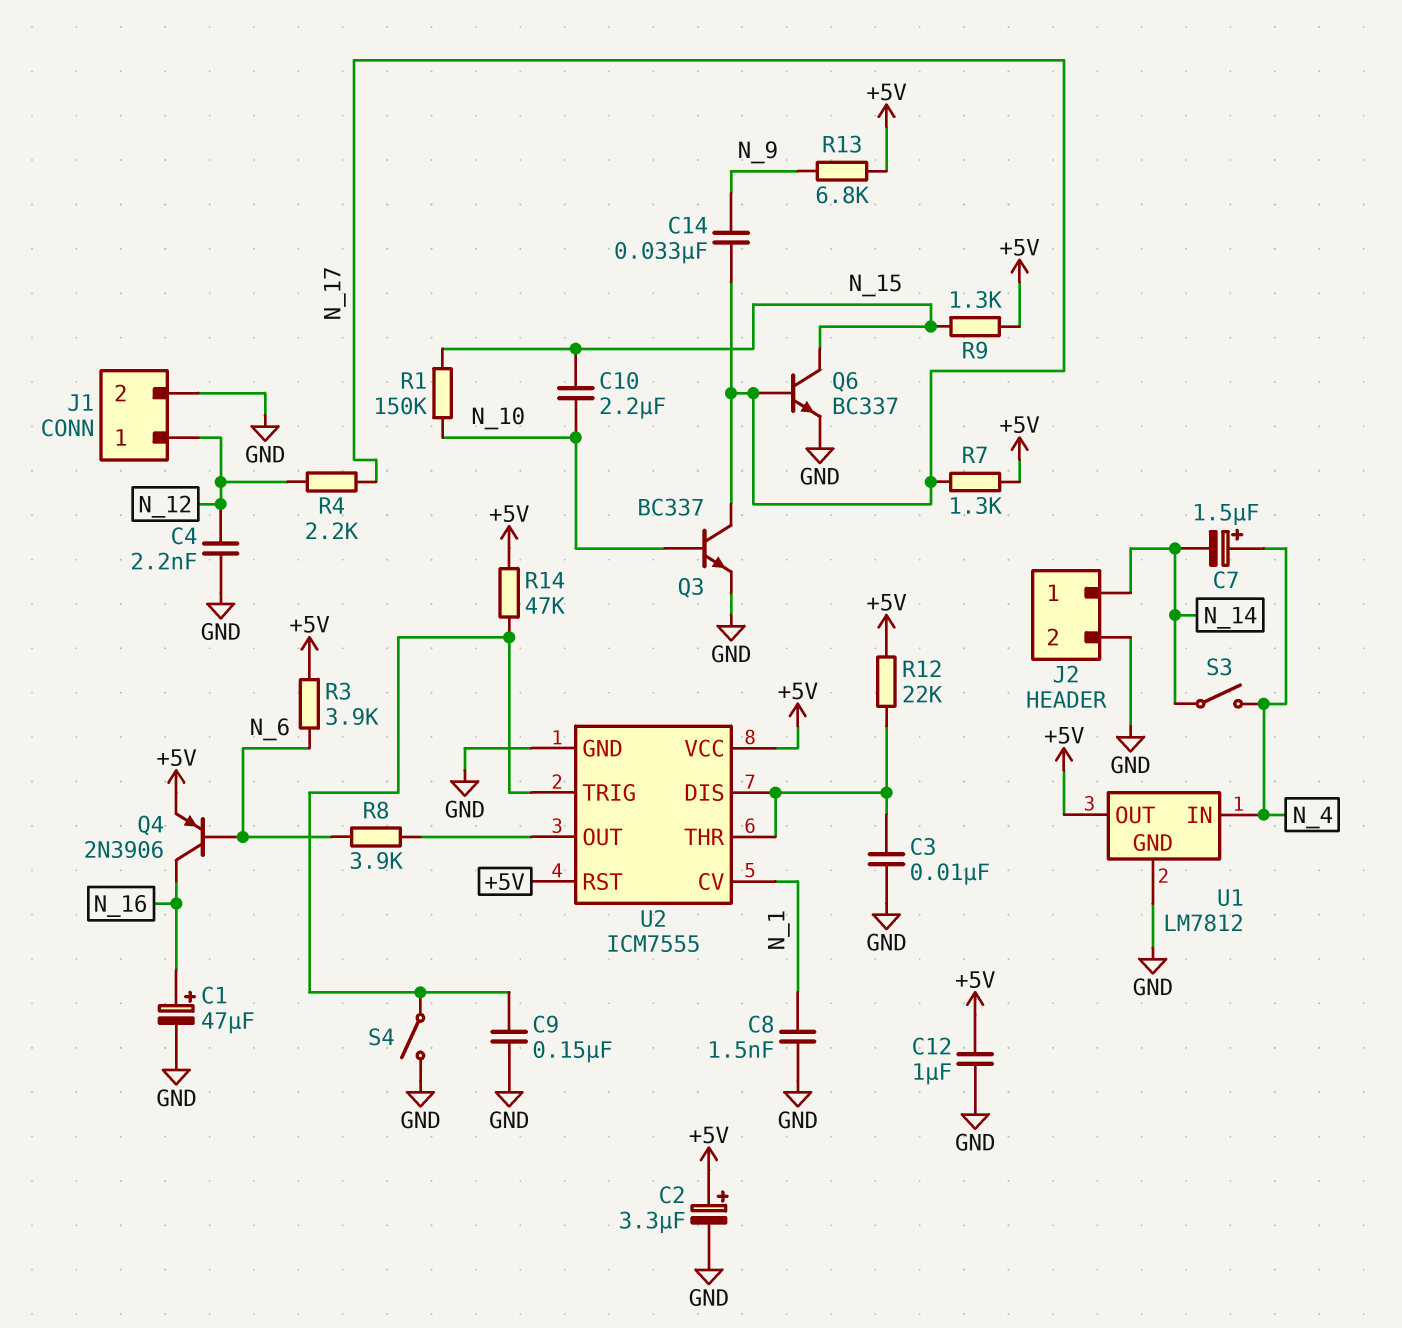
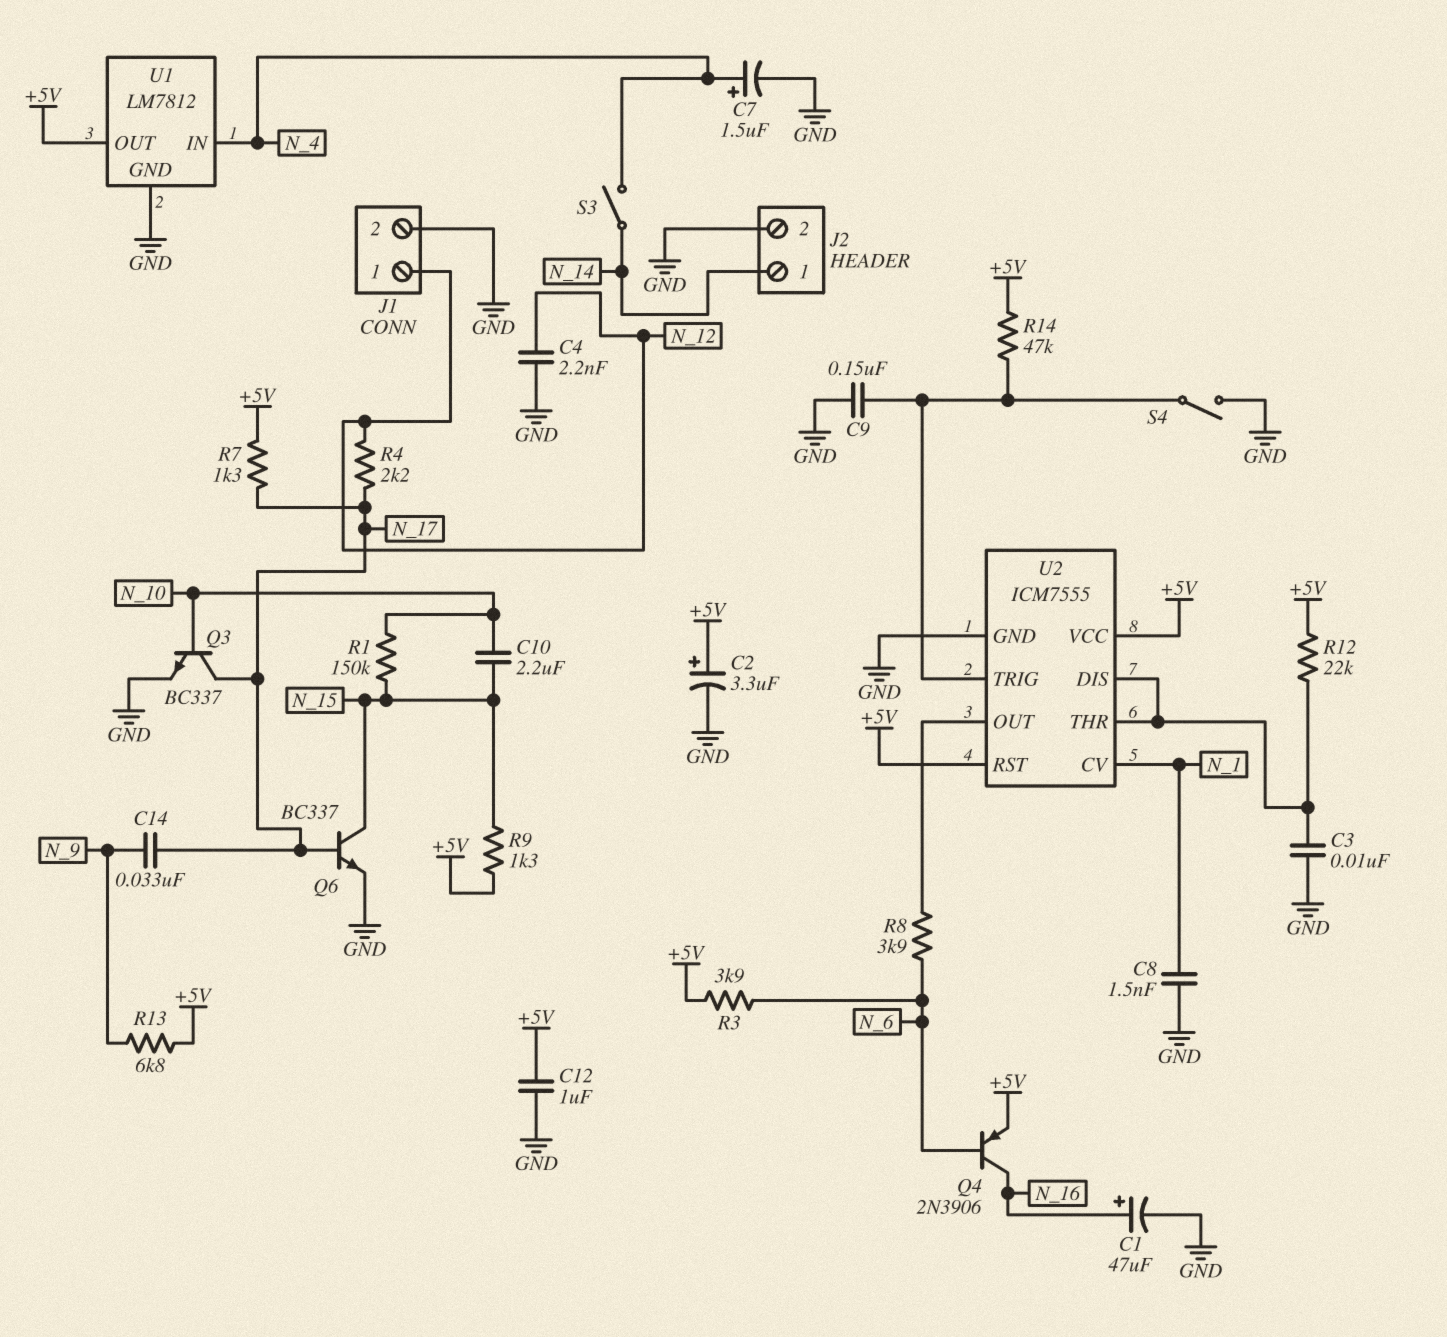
C7: 1.5uF (plus N_4, minus N_14) -> 1.5uF (plus N_4, minus GND)

